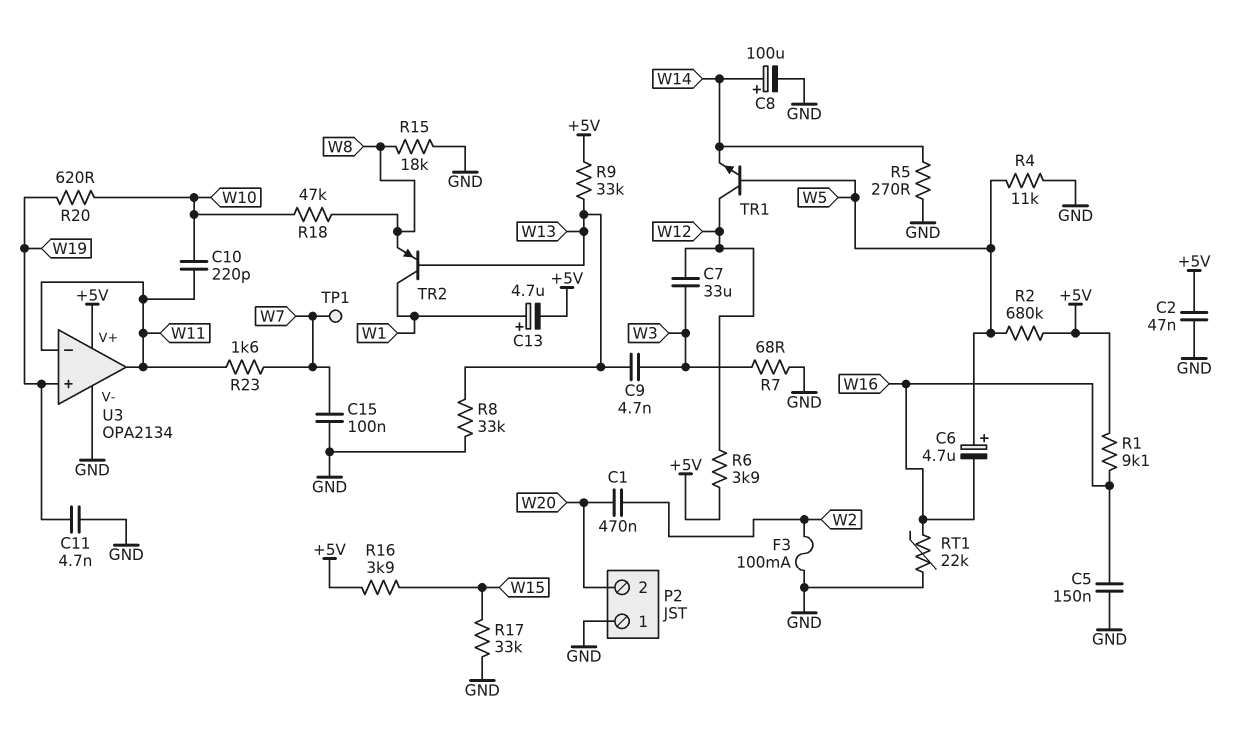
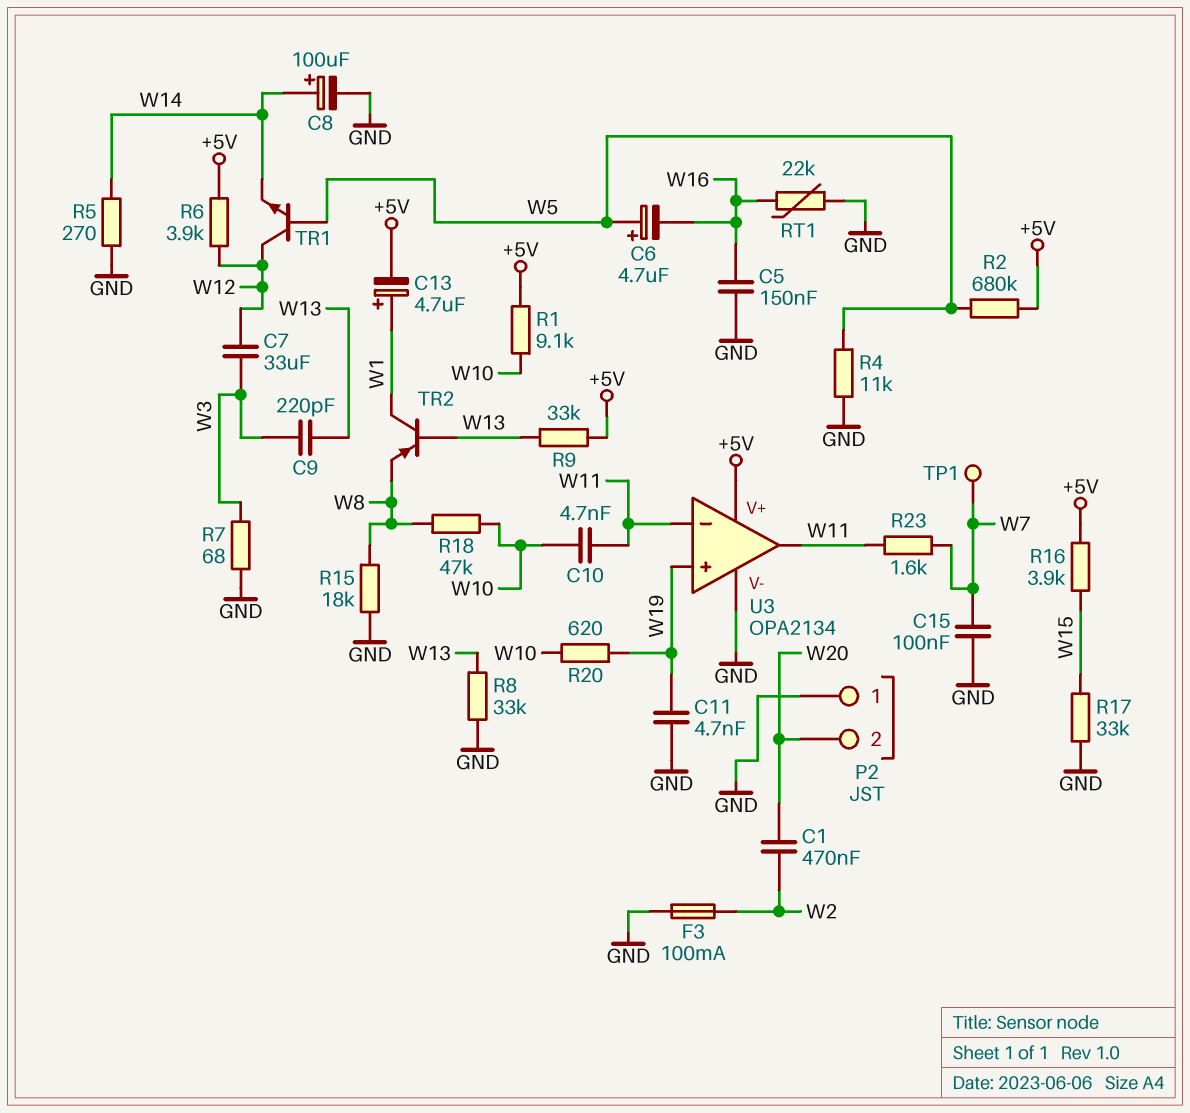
C2: 47nF (+5V, GND) -> none
C9: 4.7nF (W3, W13) -> 220pF (W3, W13)
C10: 220pF (W10, W11) -> 4.7nF (W10, W11)
R1: 9.1k (+5V, W16) -> 9.1k (+5V, W10)

